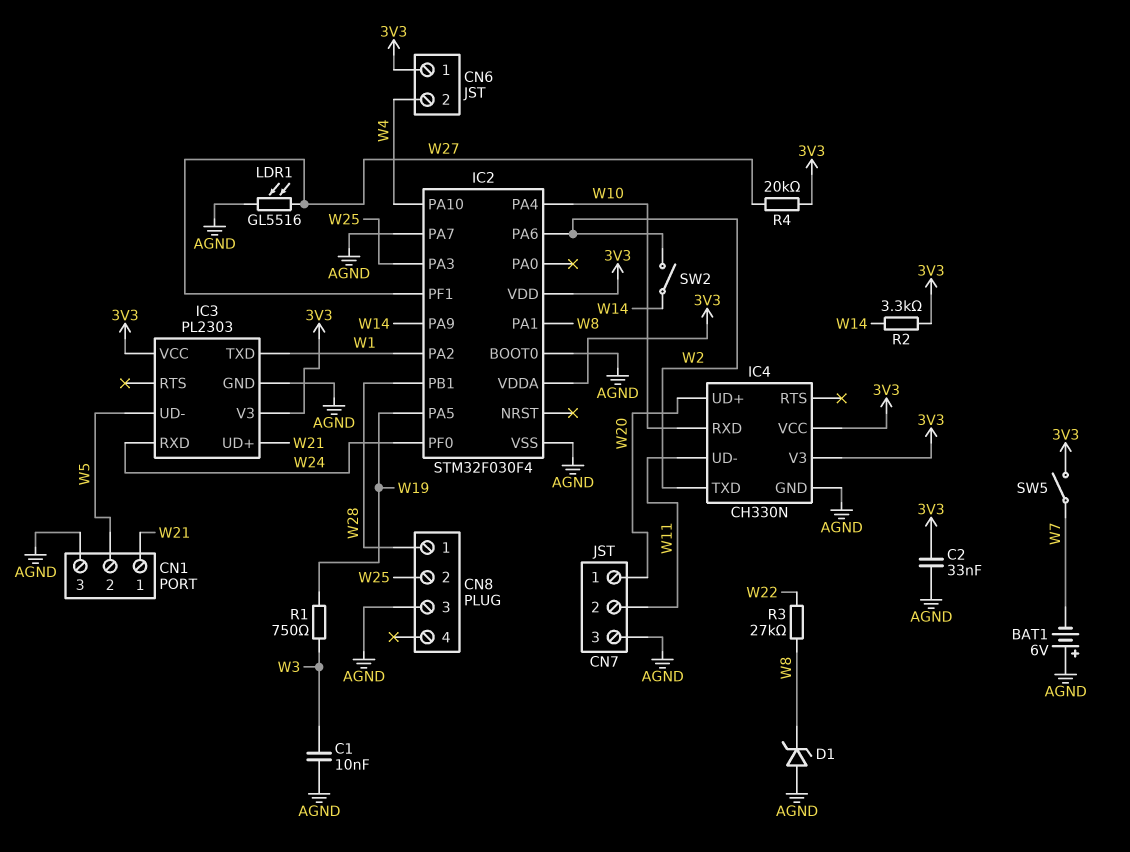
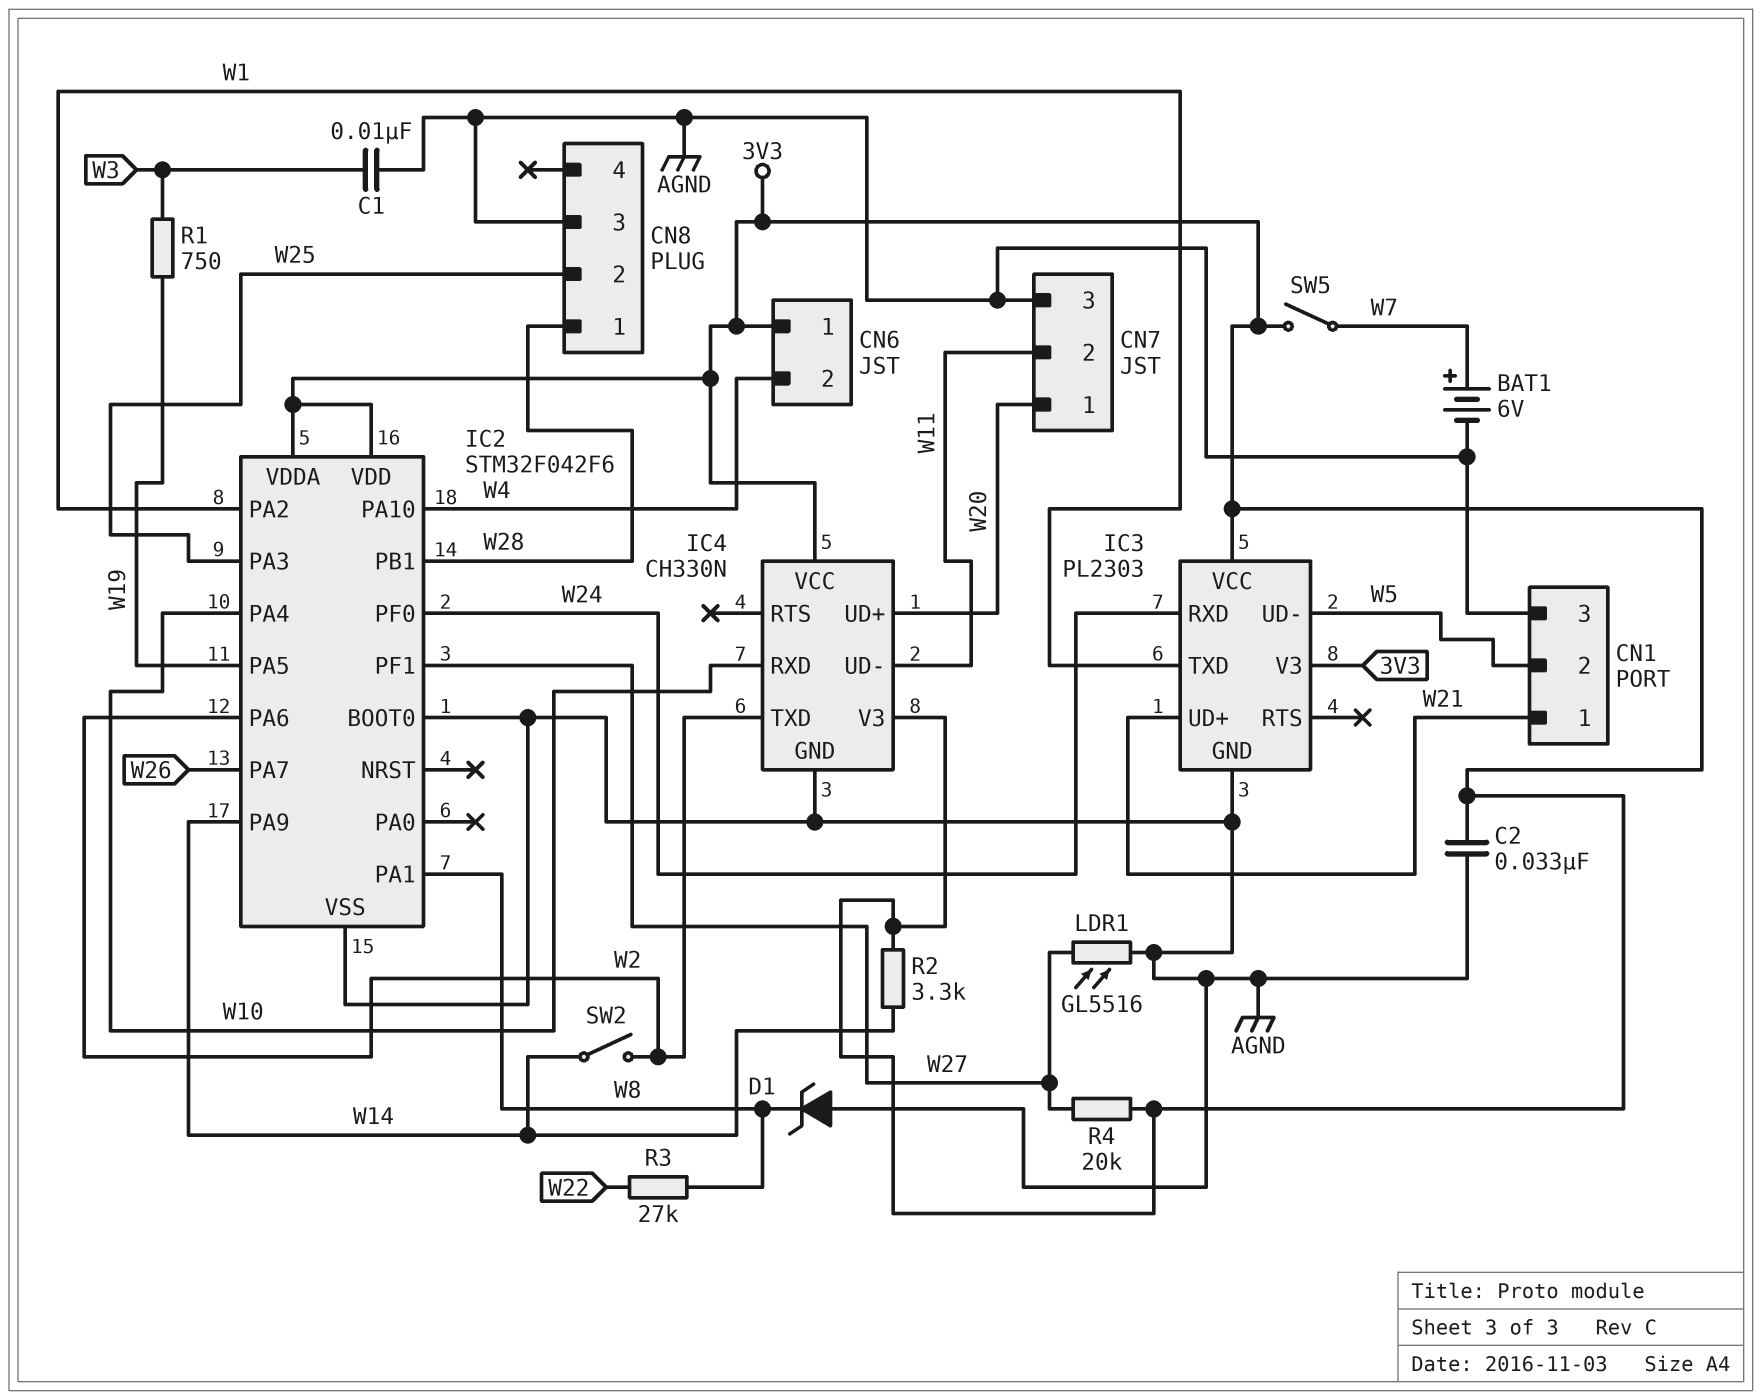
BAT1: 6V (plus AGND, minus W7) -> 6V (plus W7, minus AGND)
IC2: STM32F030F4 -> STM32F042F6
IC2 pin PA7: AGND -> W26

